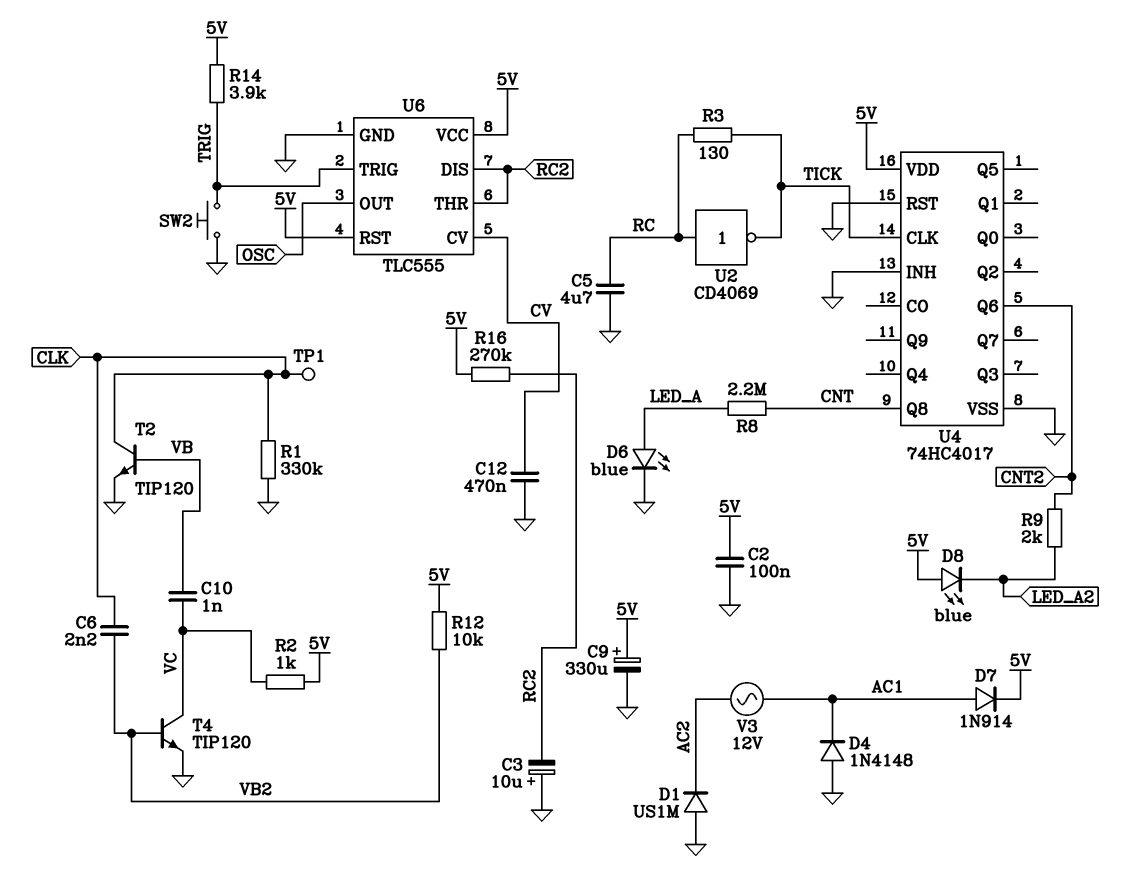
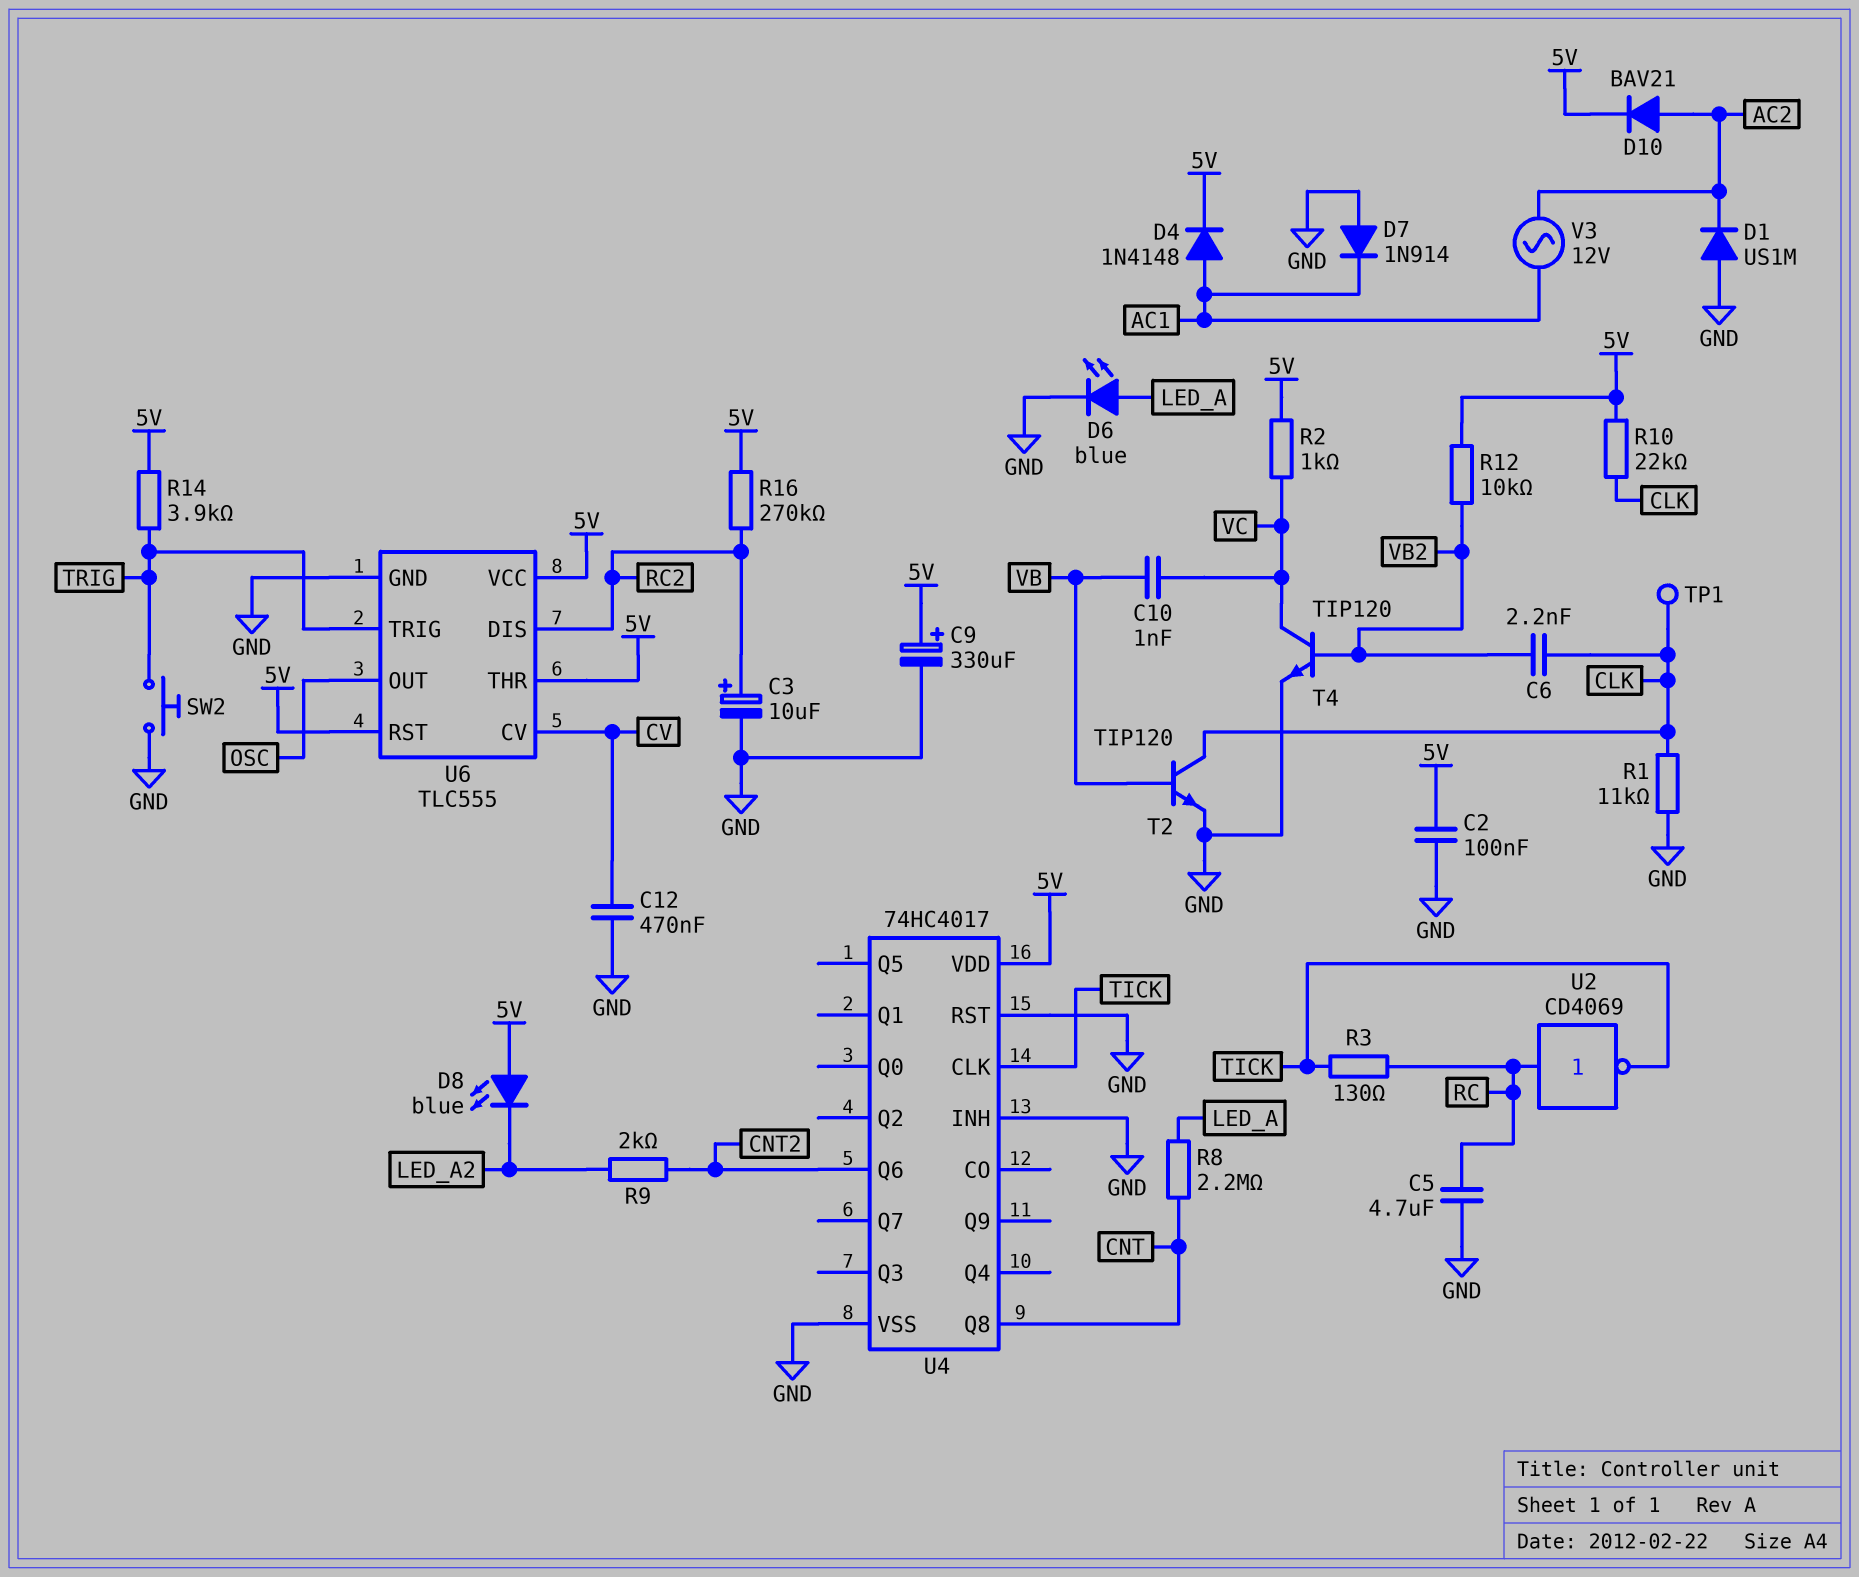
C3: 10uF (plus GND, minus RC2) -> 10uF (plus RC2, minus GND)
D4: diode 1N4148 (A GND, K AC1) -> diode 1N4148 (A AC1, K 5V)
D7: diode 1N914 (A AC1, K 5V) -> diode 1N914 (A GND, K AC1)
D10: none -> diode BAV21 (A AC2, K 5V)
R1: 330k (CLK, GND) -> 11k (CLK, GND)
R10: none -> 22k (5V, CLK)
U6 pin THR: RC2 -> 5V

